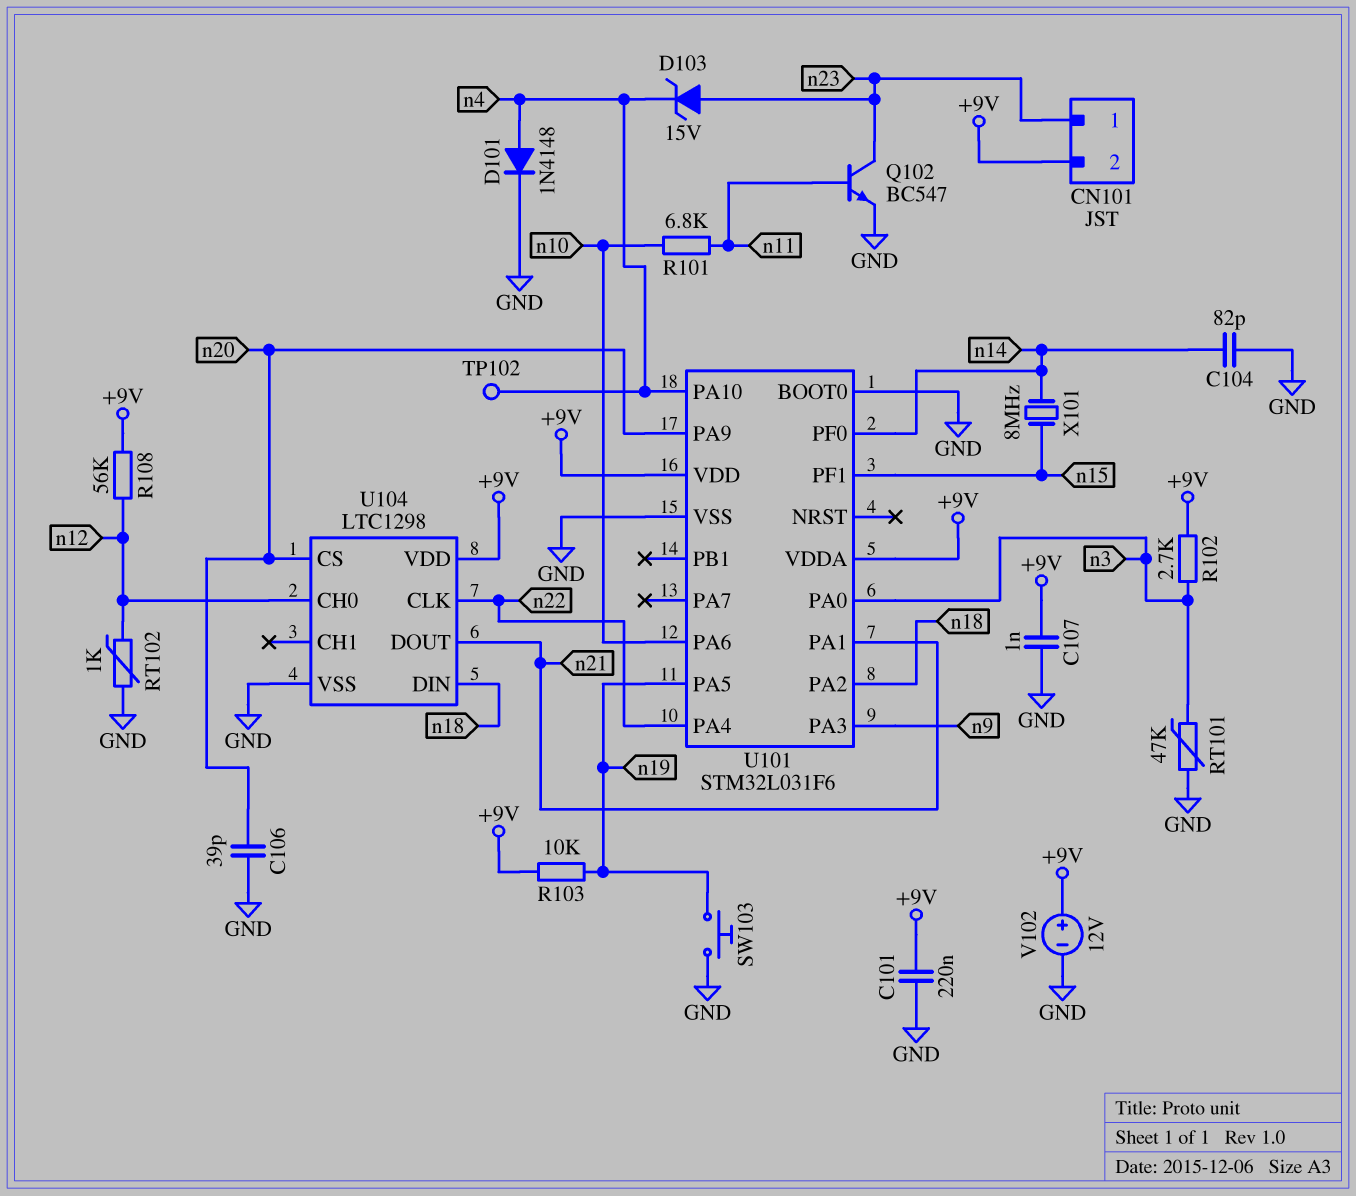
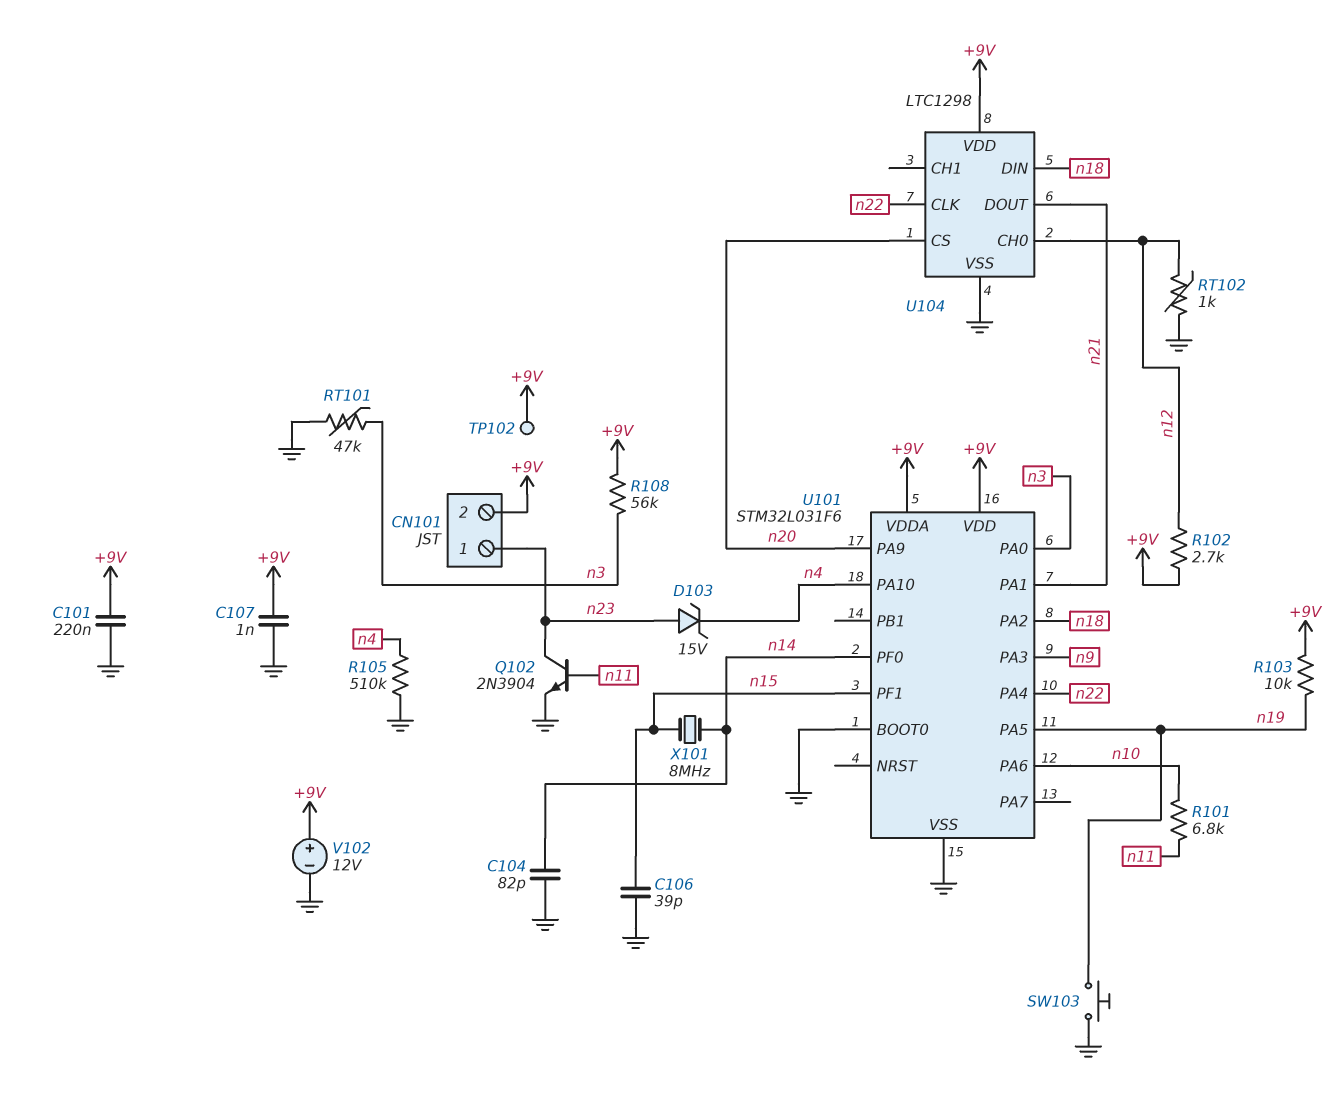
C106: 39pF (GND, n20) -> 39pF (GND, n15)
D101: diode 1N4148 (A n4, K GND) -> none
Q102: NPN BC547 (B n11, C n23, E GND) -> NPN 2N3904 (B n11, C n23, E GND)
R102: 2.7k (+9V, n3) -> 2.7k (+9V, n12)
R105: none -> 510k (GND, n4)
R108: 56k (+9V, n12) -> 56k (+9V, n3)
TP102: test point (n4) -> test point (+9V)

